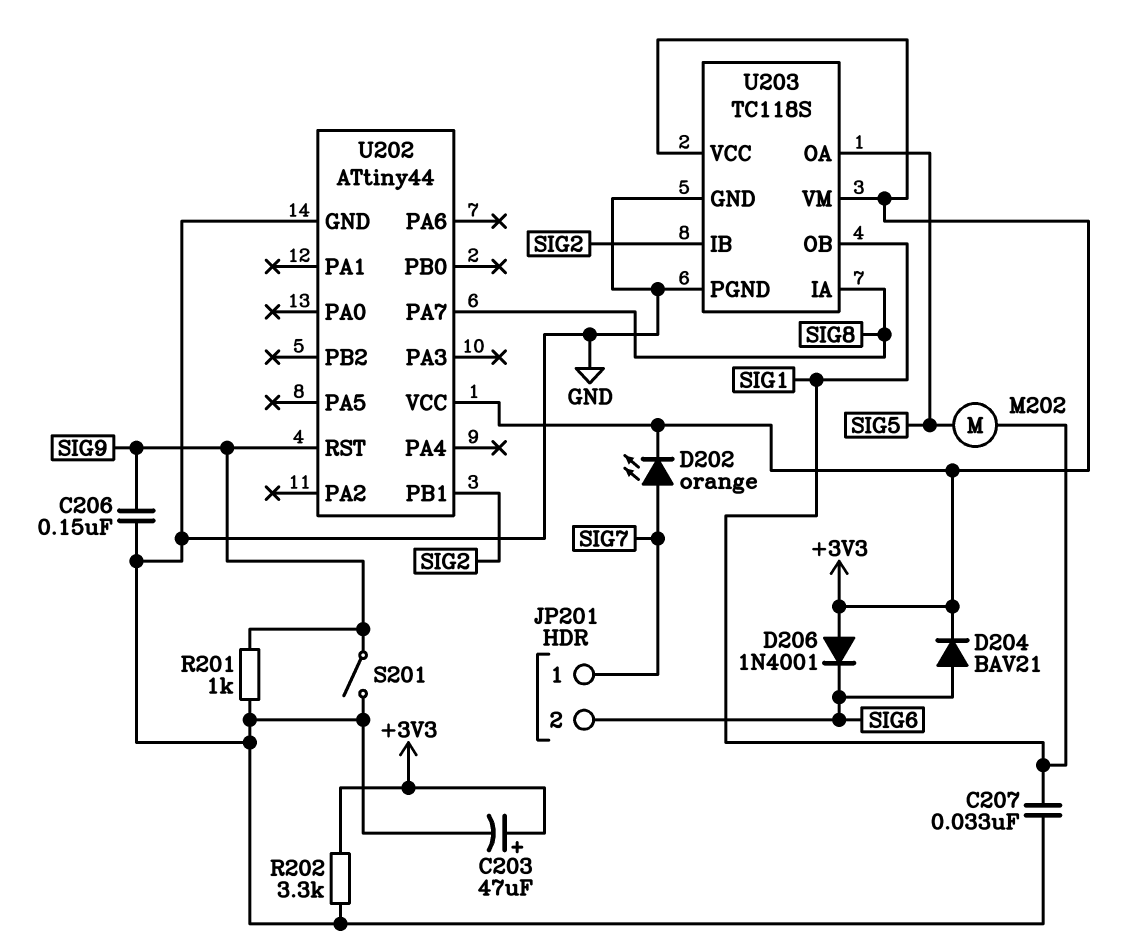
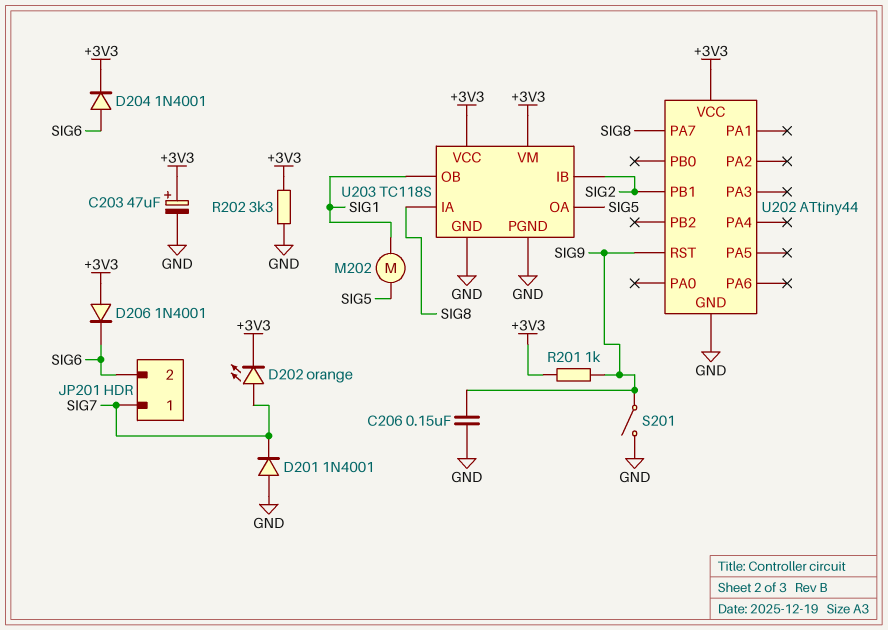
C207: 33nF (GND, SIG1) -> none
D201: none -> diode 1N4001 (A GND, K SIG7)
D204: diode BAV21 (A SIG6, K +3V3) -> diode 1N4001 (A SIG6, K +3V3)
R201: 1k (GND, SIG9) -> 1k (+3V3, SIG9)

